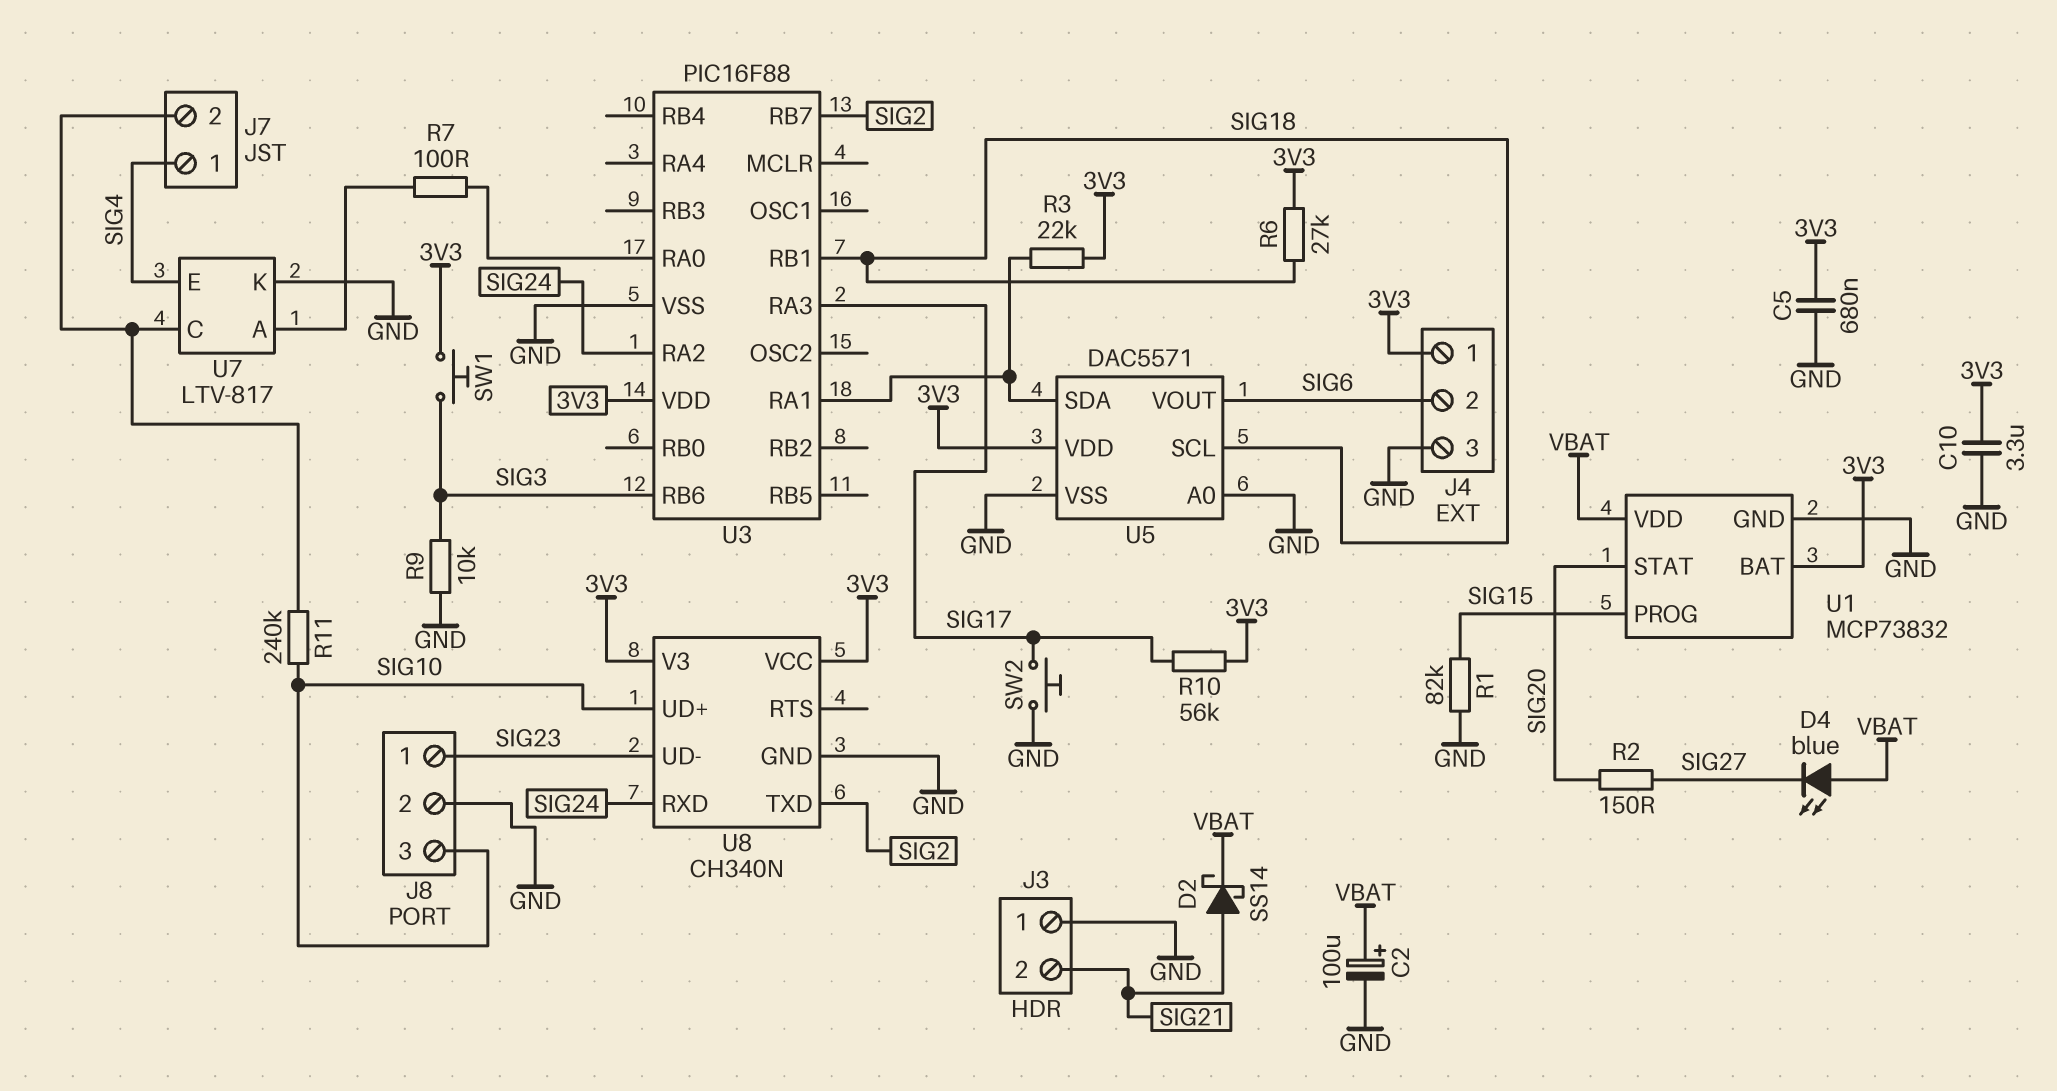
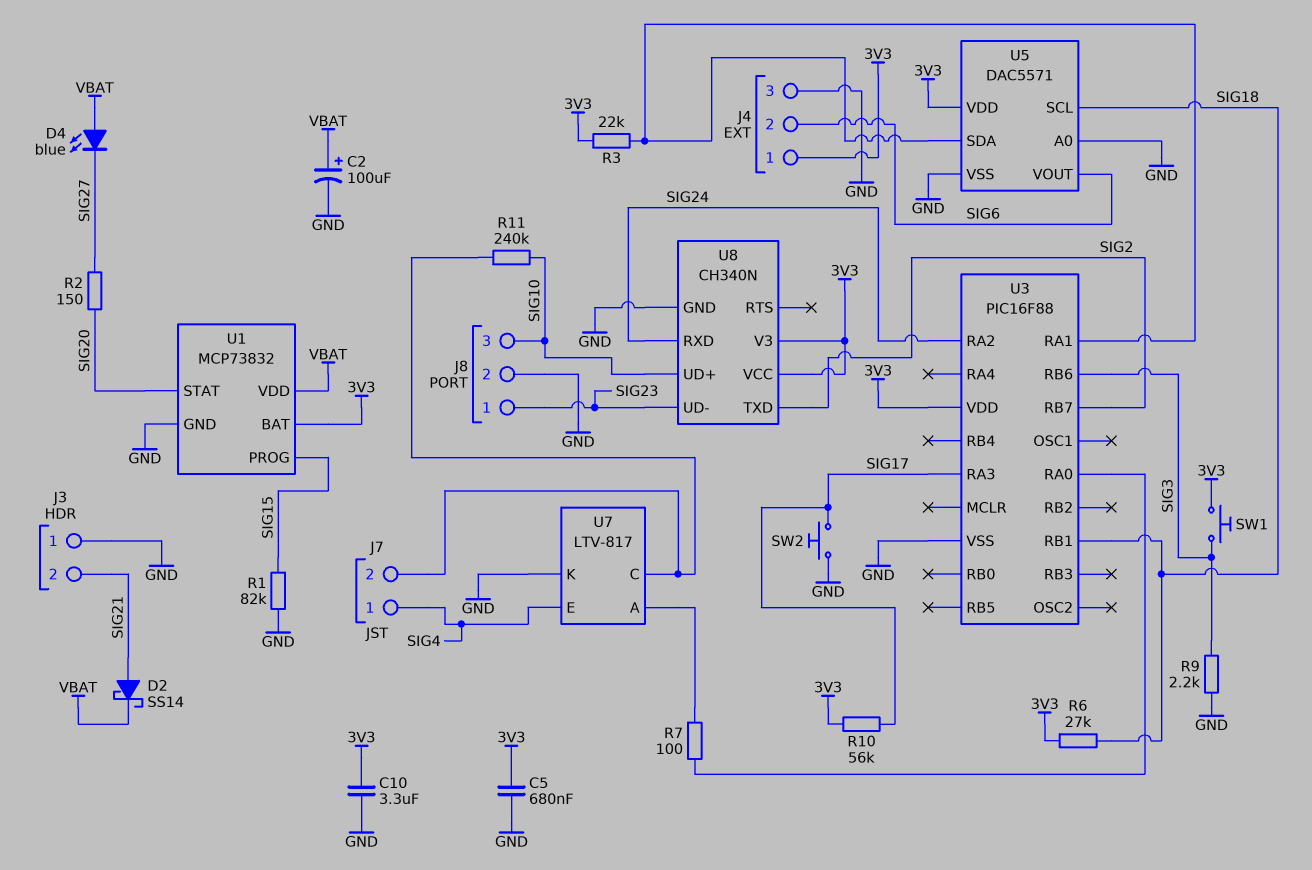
R9: 10k (GND, SIG3) -> 2.2k (GND, SIG3)

